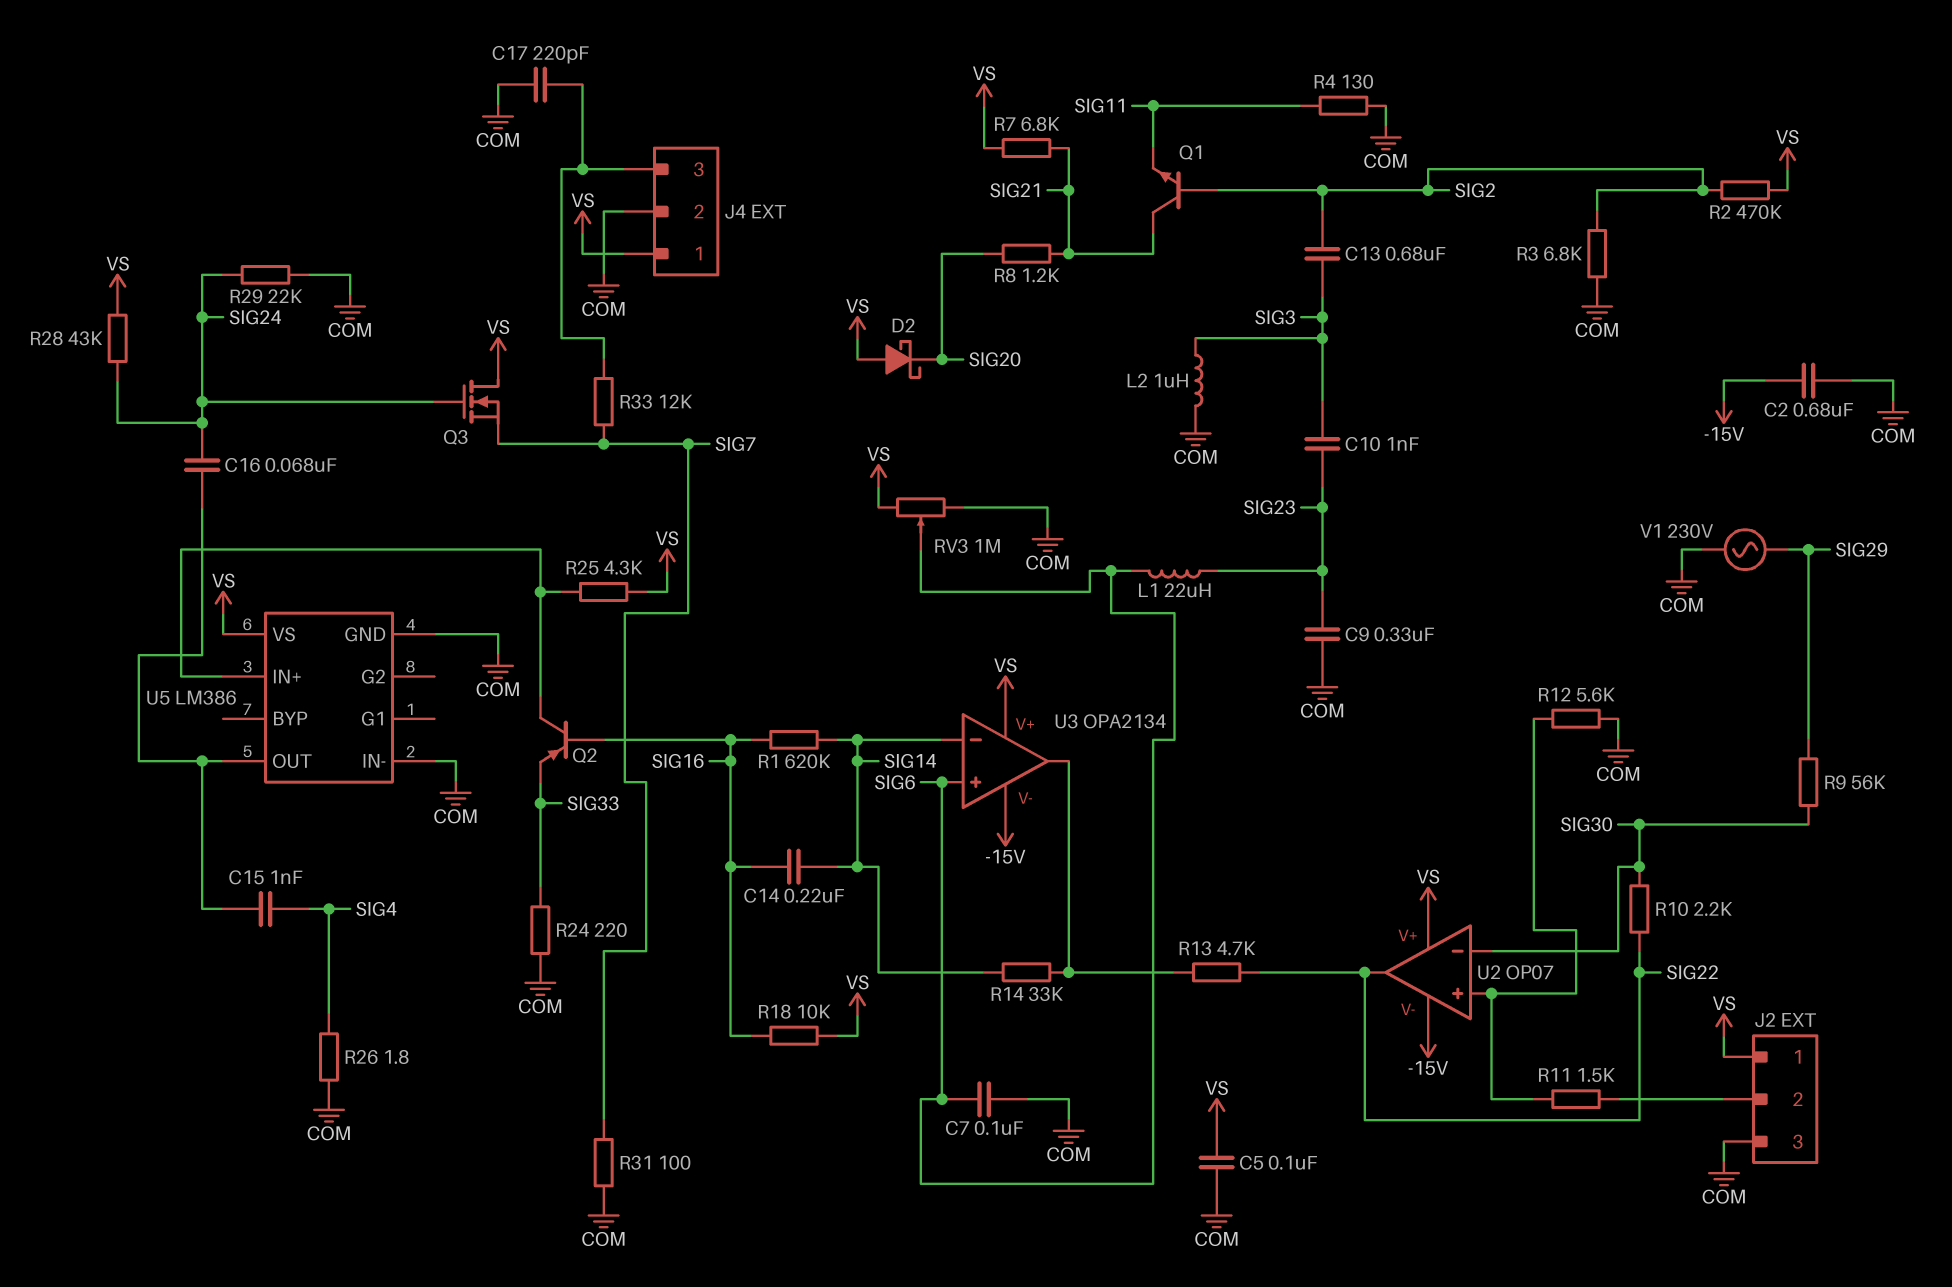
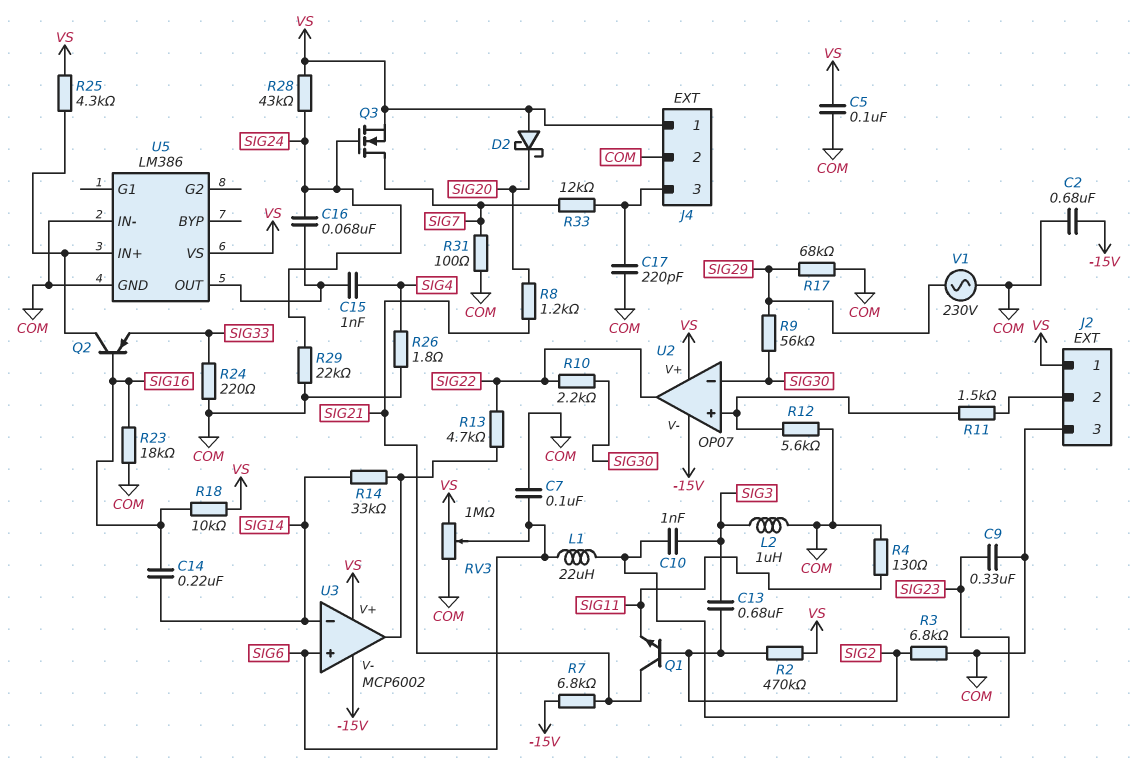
Q3: NMOS (G SIG24, D VS, S SIG7) -> NMOS (G SIG24, D SIG7, S VS)
R1: 620k (SIG14, SIG16) -> none
R7: 6.8k (SIG21, VS) -> 6.8k (-15V, SIG21)
R17: none -> 68k (COM, SIG29)
R23: none -> 18k (COM, SIG16)
U3: OPA2134 -> MCP6002

